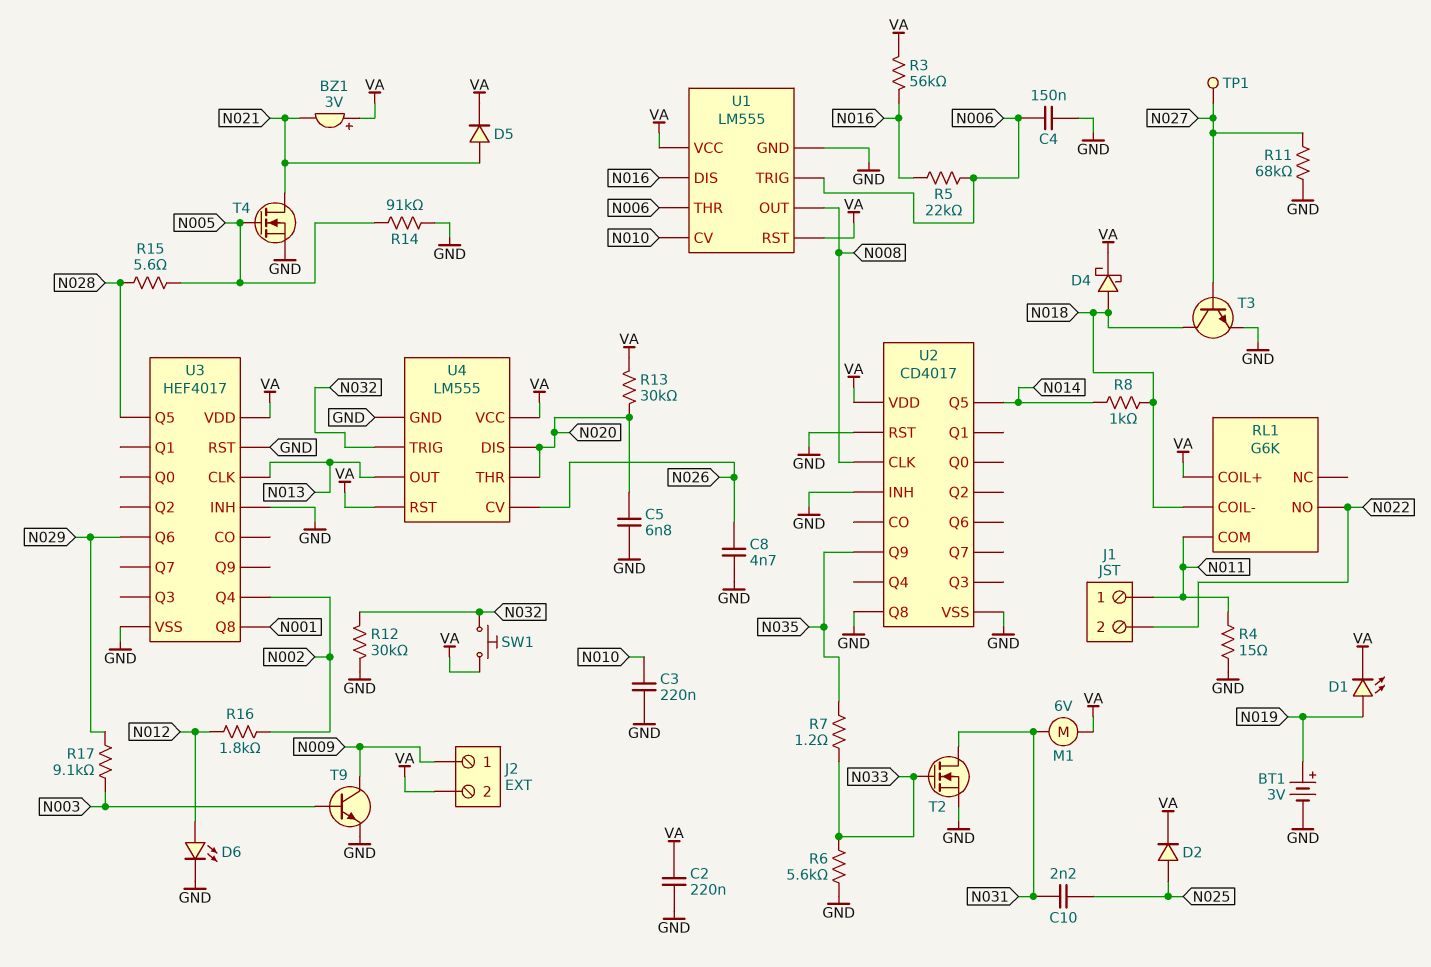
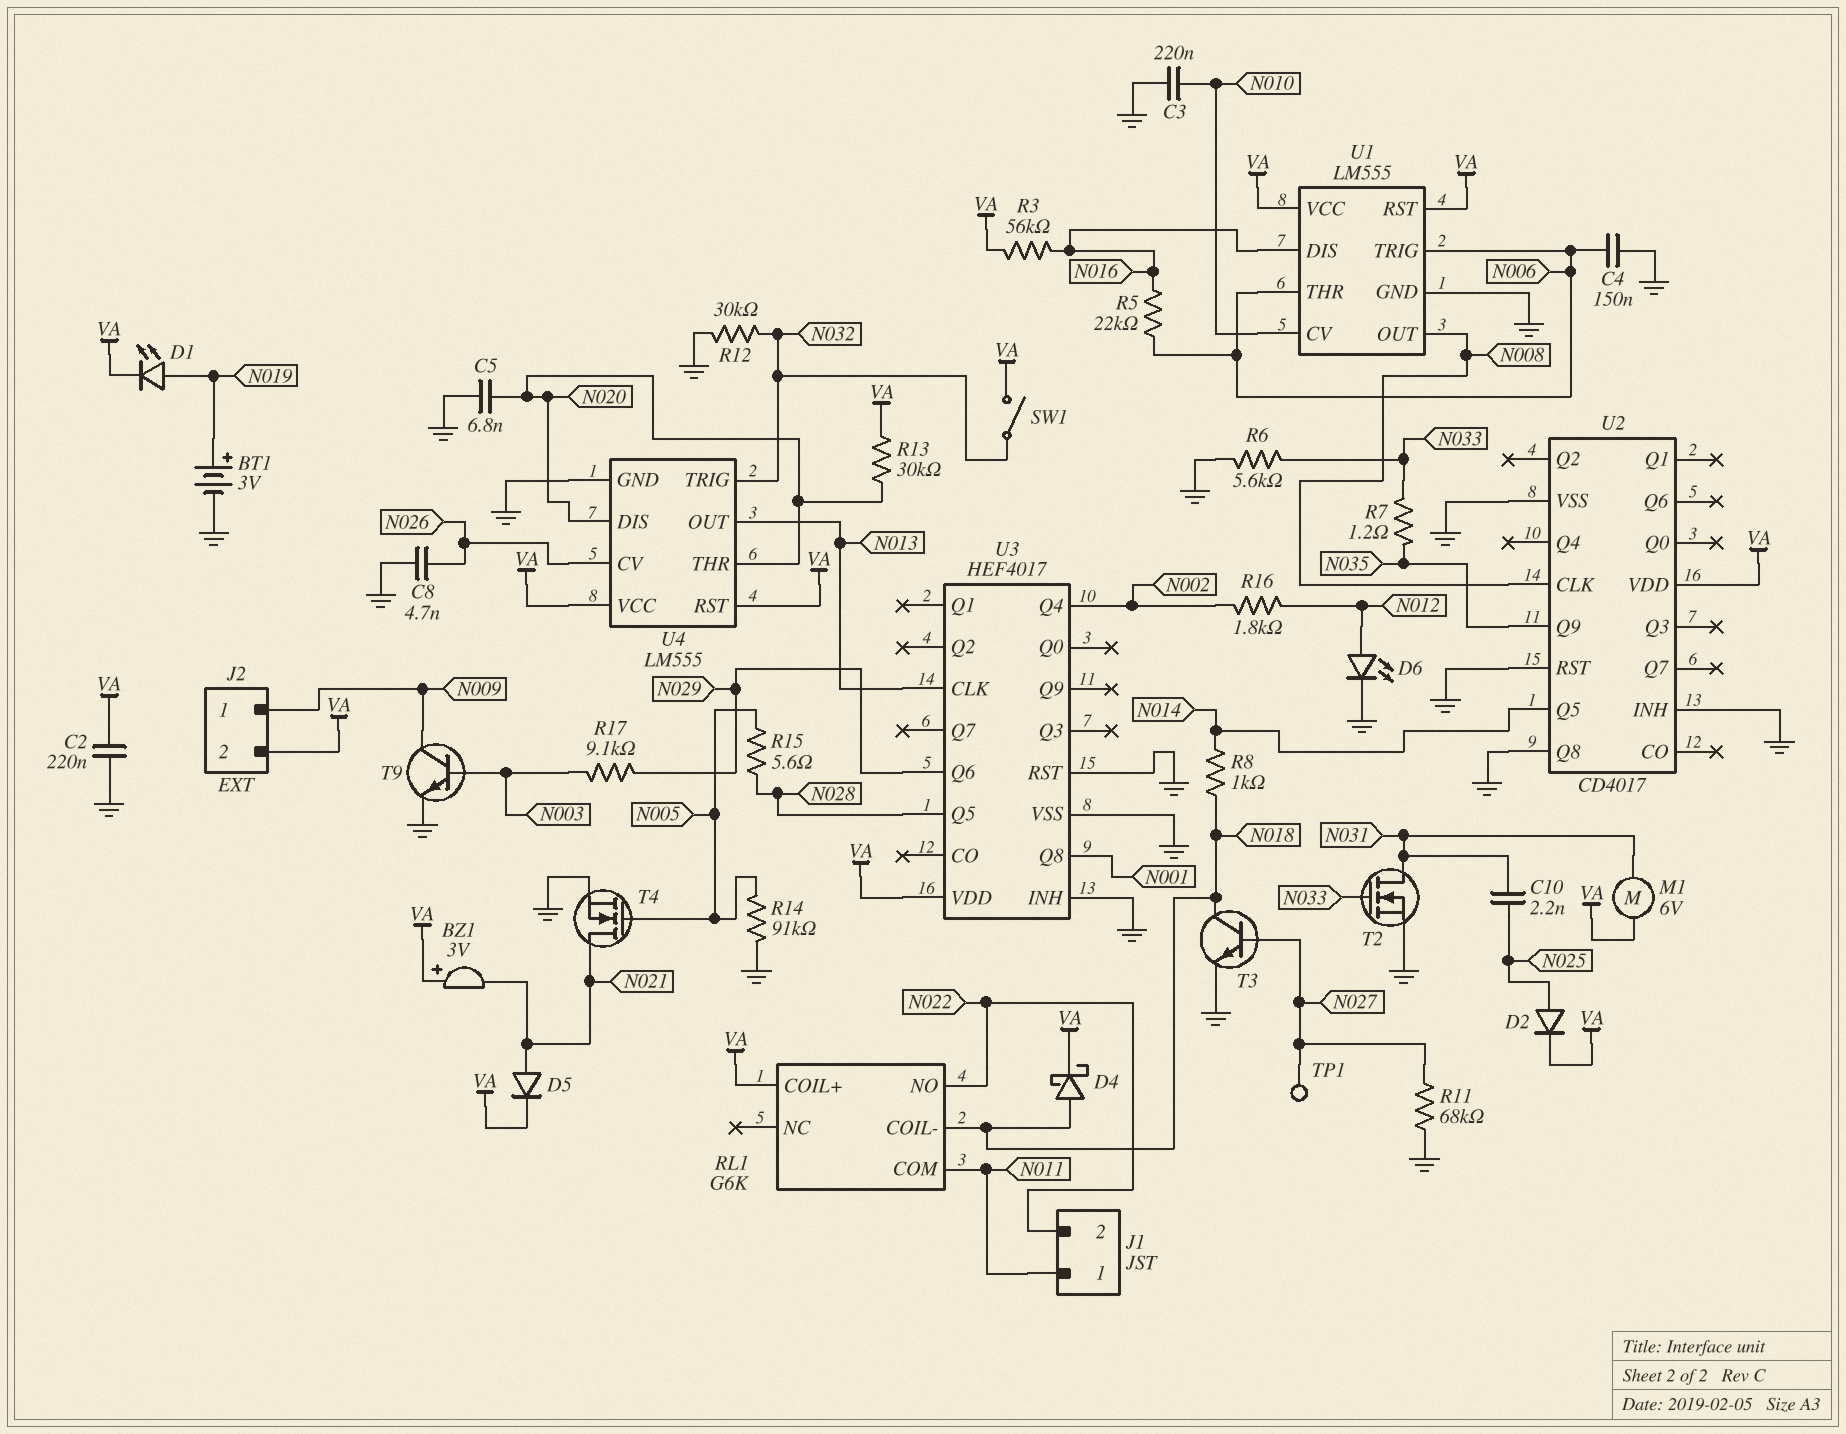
R4: 15 (GND, N011) -> none
SW1: button (N032, VA) -> switch (N032, VA)

